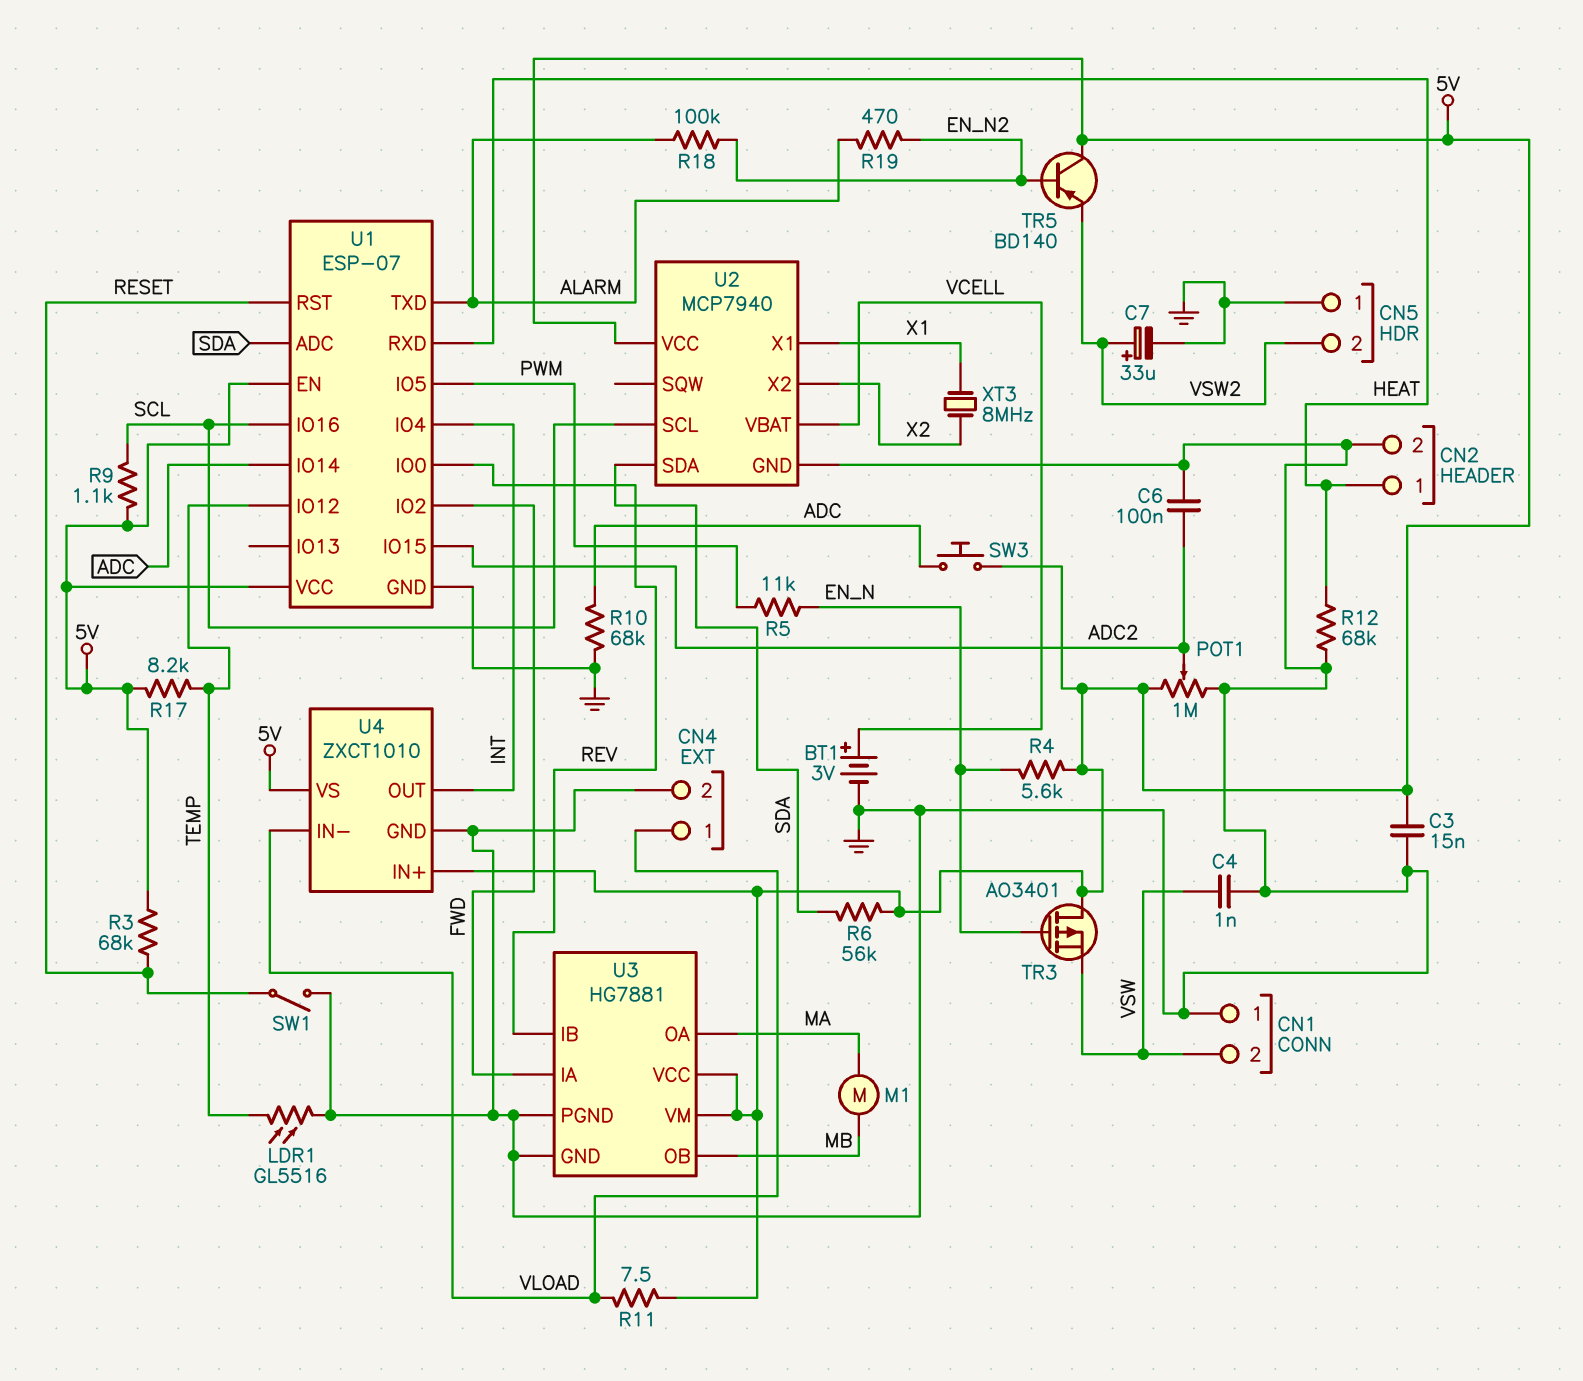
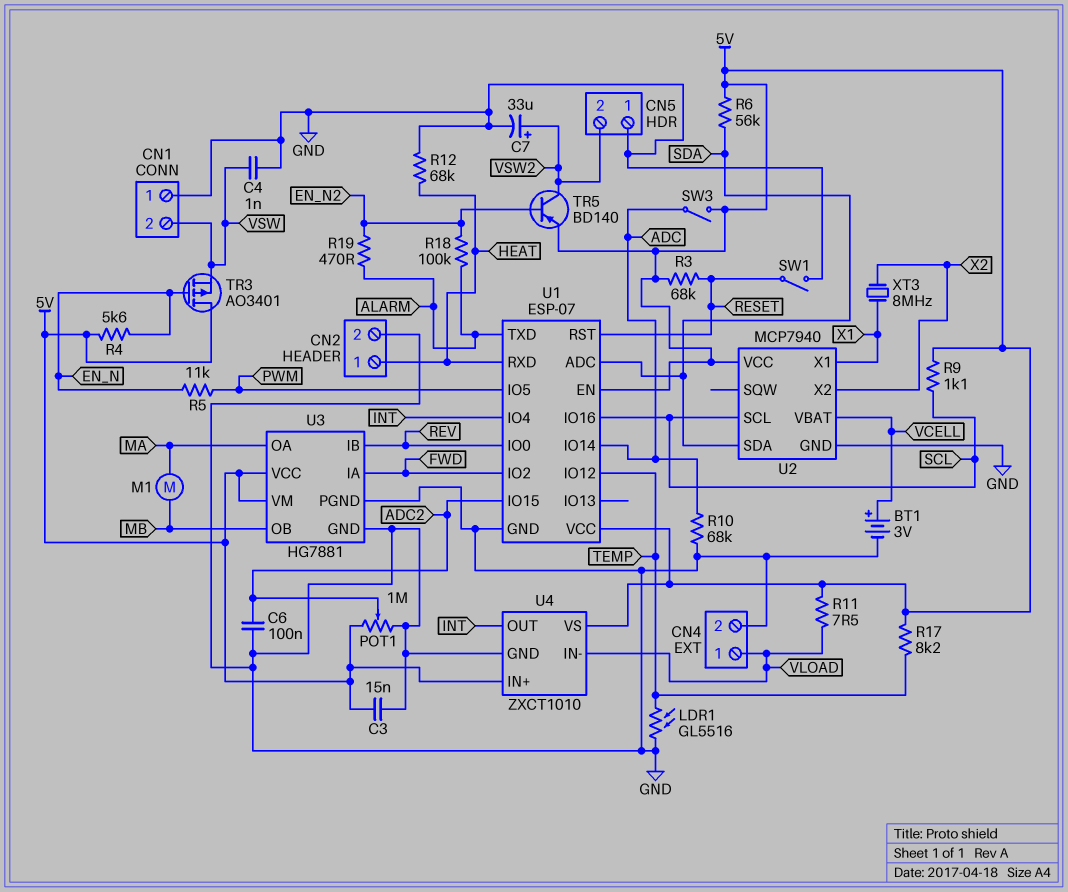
SW3: button (5V, ADC) -> switch (5V, ADC)
TR5: PNP BD140 (B EN_N2, C 5V, E VSW2) -> PNP BD140 (B EN_N2, C VSW2, E 5V)

